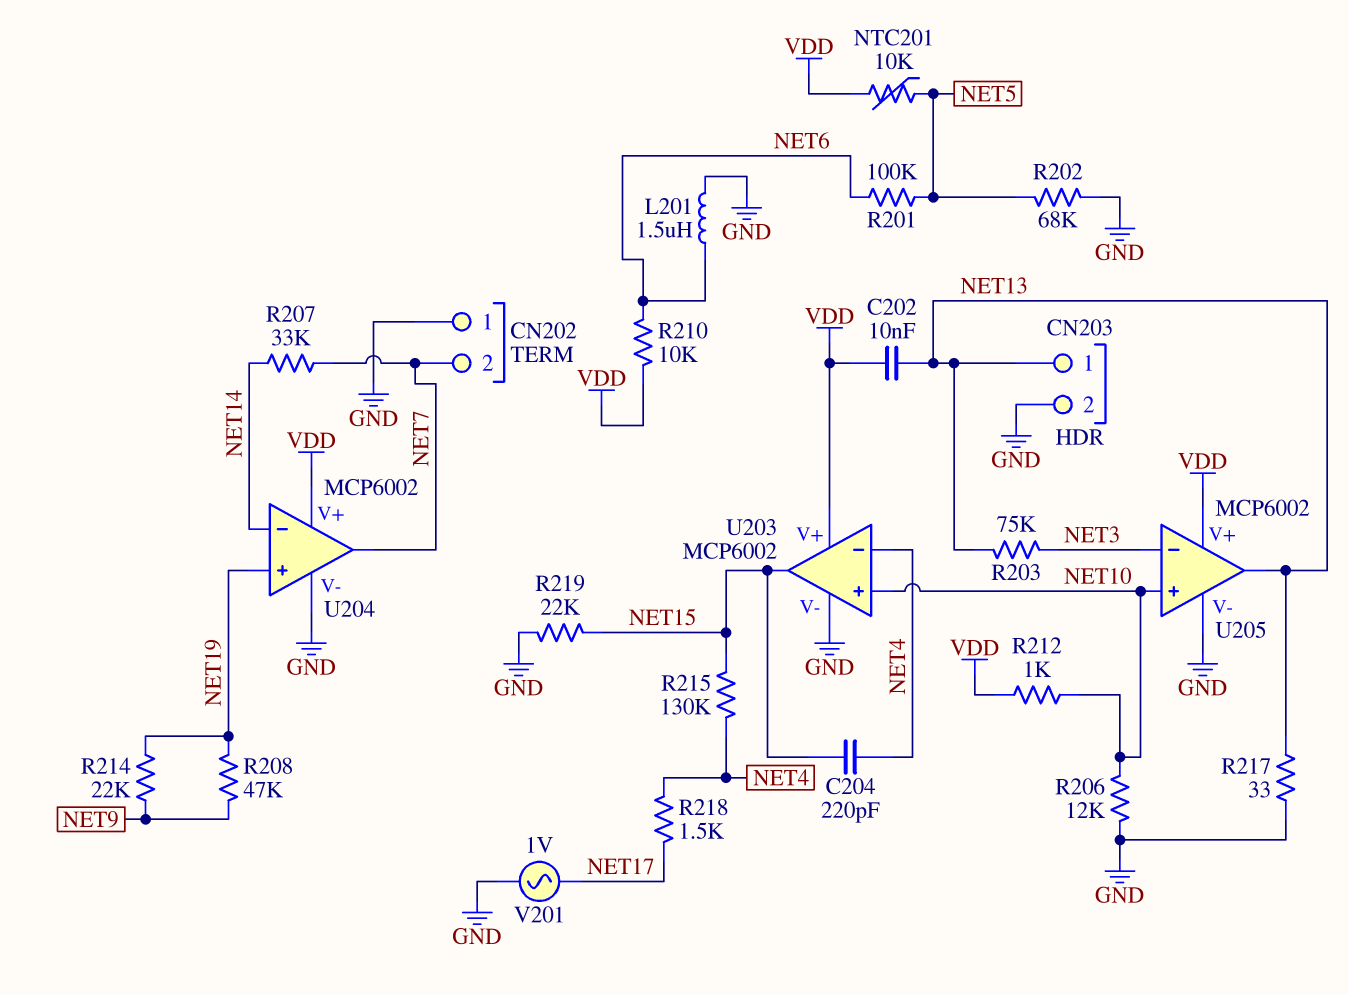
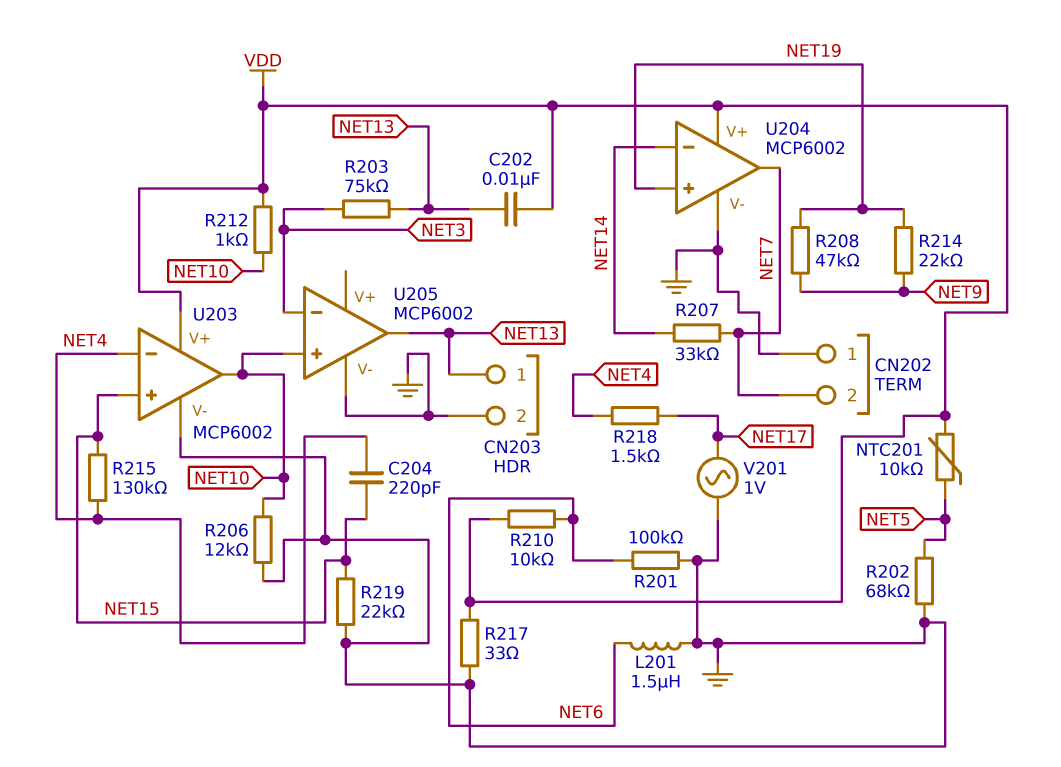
R201: 100k (NET5, NET6) -> 100k (GND, NET6)
R217: 33 (GND, NET13) -> 33 (GND, VDD)
U203 pin in+: NET10 -> NET15
U203 pin out: NET15 -> NET10
U205 pin V+: VDD -> none

